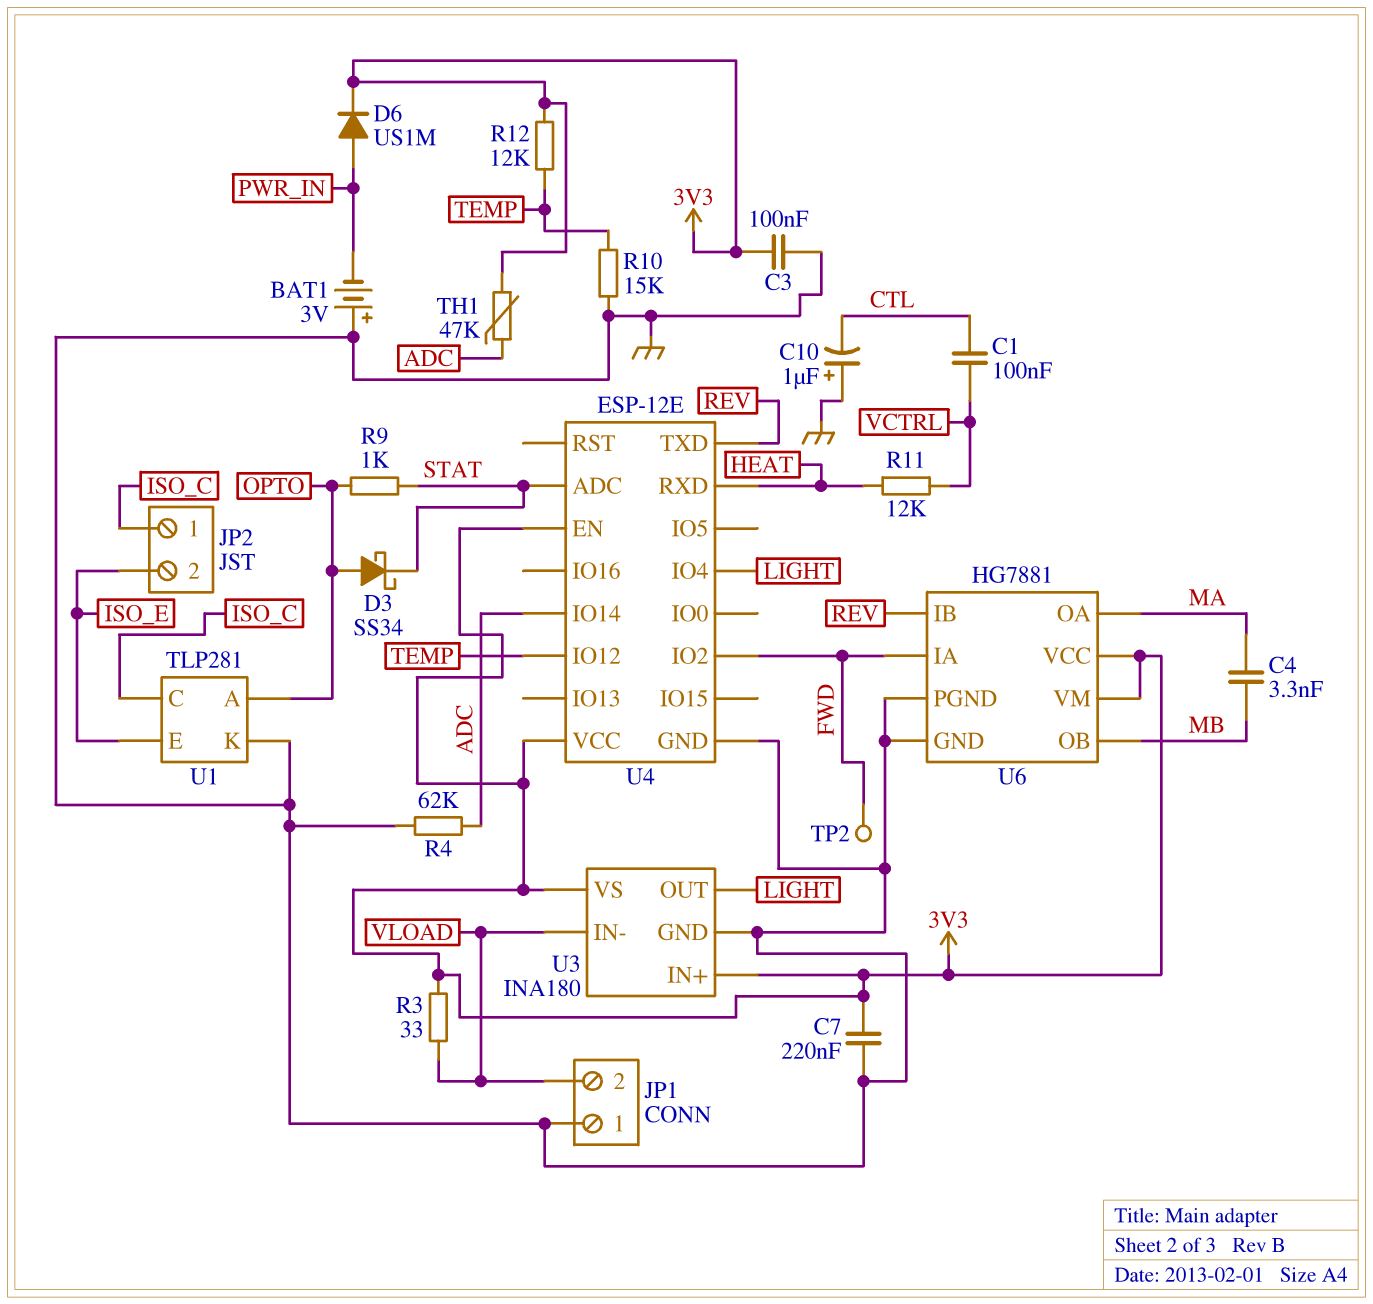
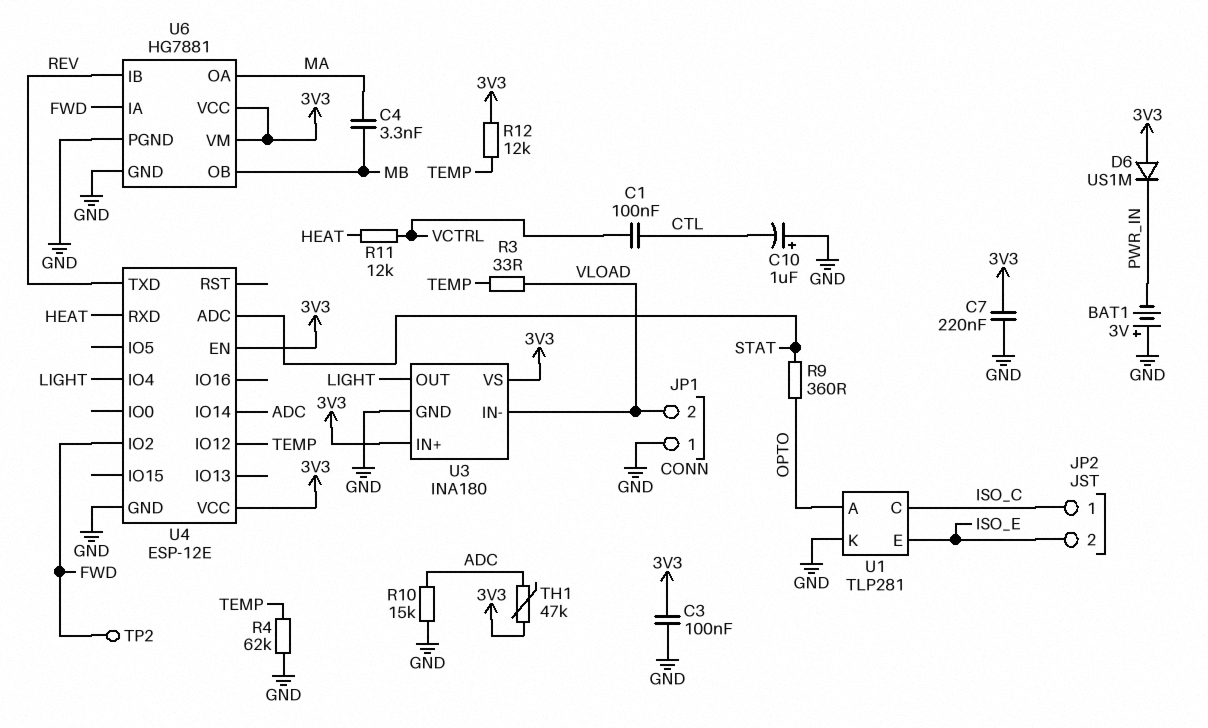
D3: schottky SS34 (A OPTO, K STAT) -> none
D6: diode US1M (A PWR_IN, K 3V3) -> diode US1M (A 3V3, K PWR_IN)
R3: 33 (3V3, VLOAD) -> 33 (TEMP, VLOAD)
R4: 62k (ADC, GND) -> 62k (GND, TEMP)
R9: 1k (OPTO, STAT) -> 360 (OPTO, STAT)
R10: 15k (GND, TEMP) -> 15k (ADC, GND)

